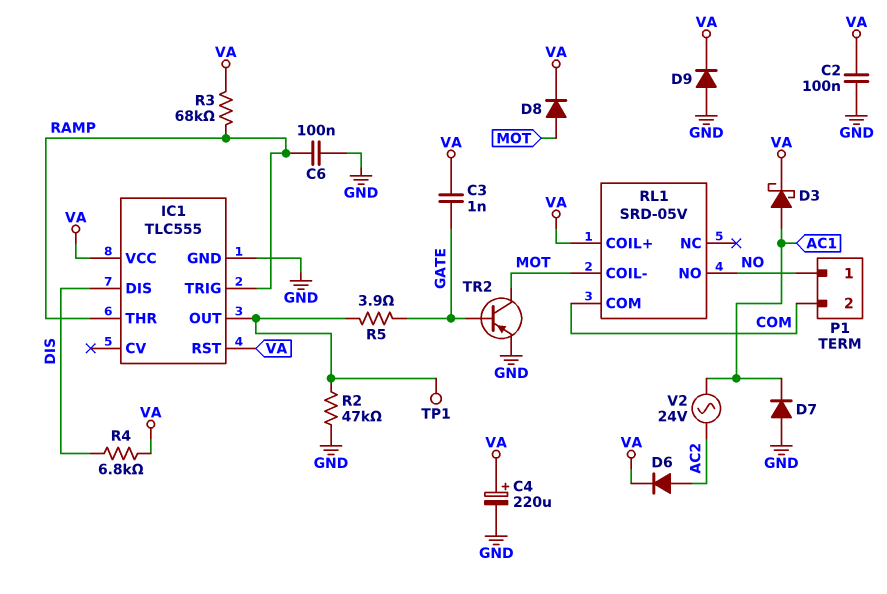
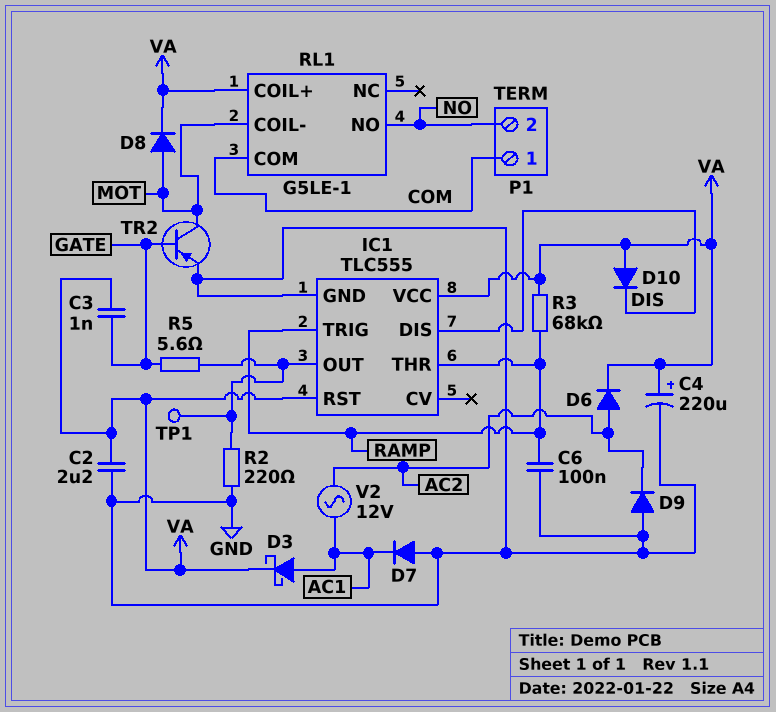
C2: 100nF (GND, VA) -> 2.2uF (GND, VA)
D9: diode (A GND, K VA) -> diode (A GND, K AC2)
D10: none -> diode (A VA, K DIS)
P1 pin 1: NO -> COM
P1 pin 2: COM -> NO
R2: 47k (GND, IC1/OUT) -> 220 (GND, IC1/OUT)
R4: 6.8k (DIS, VA) -> none
R5: 3.9 (GATE, IC1/OUT) -> 5.6 (GATE, IC1/OUT)
RL1: SRD-05V -> G5LE-1
V2: AC 24V (AC1, AC2) -> AC 12V (AC1, AC2)

